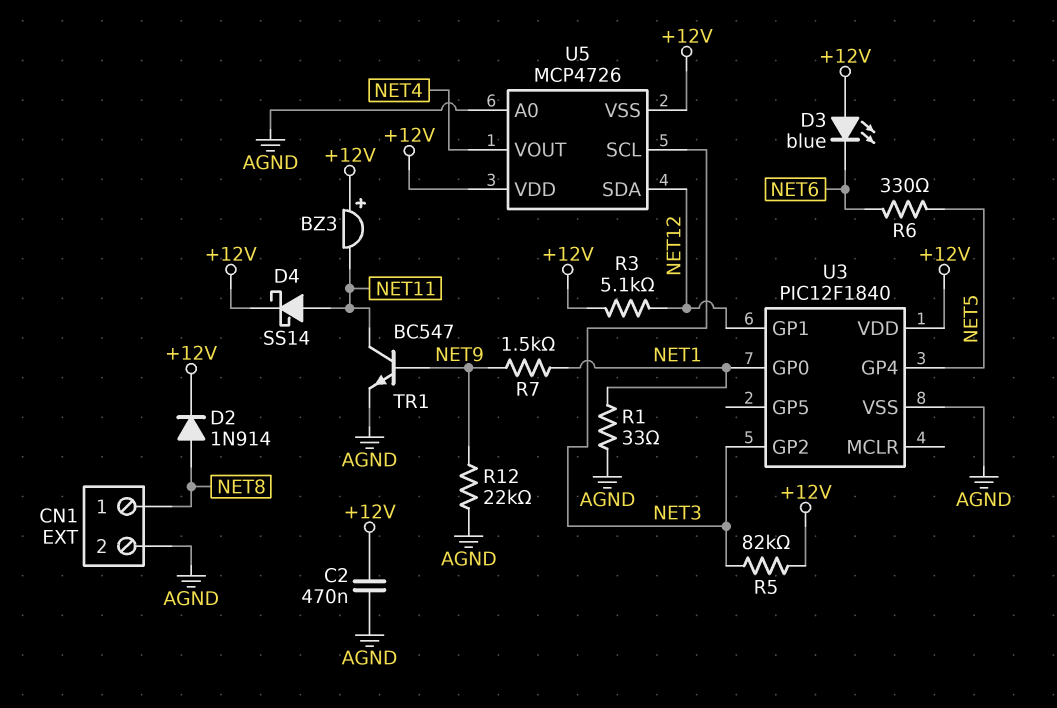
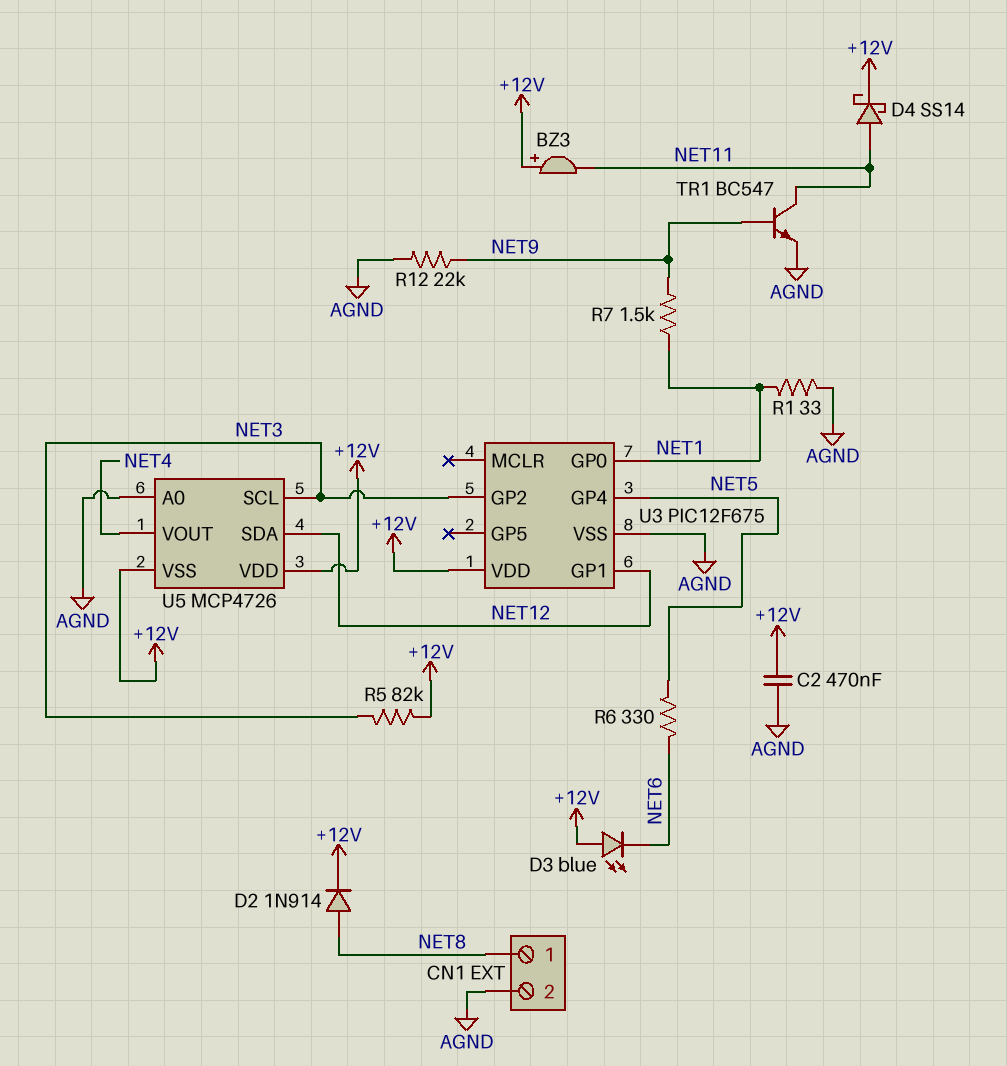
R3: 5.1k (+12V, NET12) -> none
U3: PIC12F1840 -> PIC12F675

